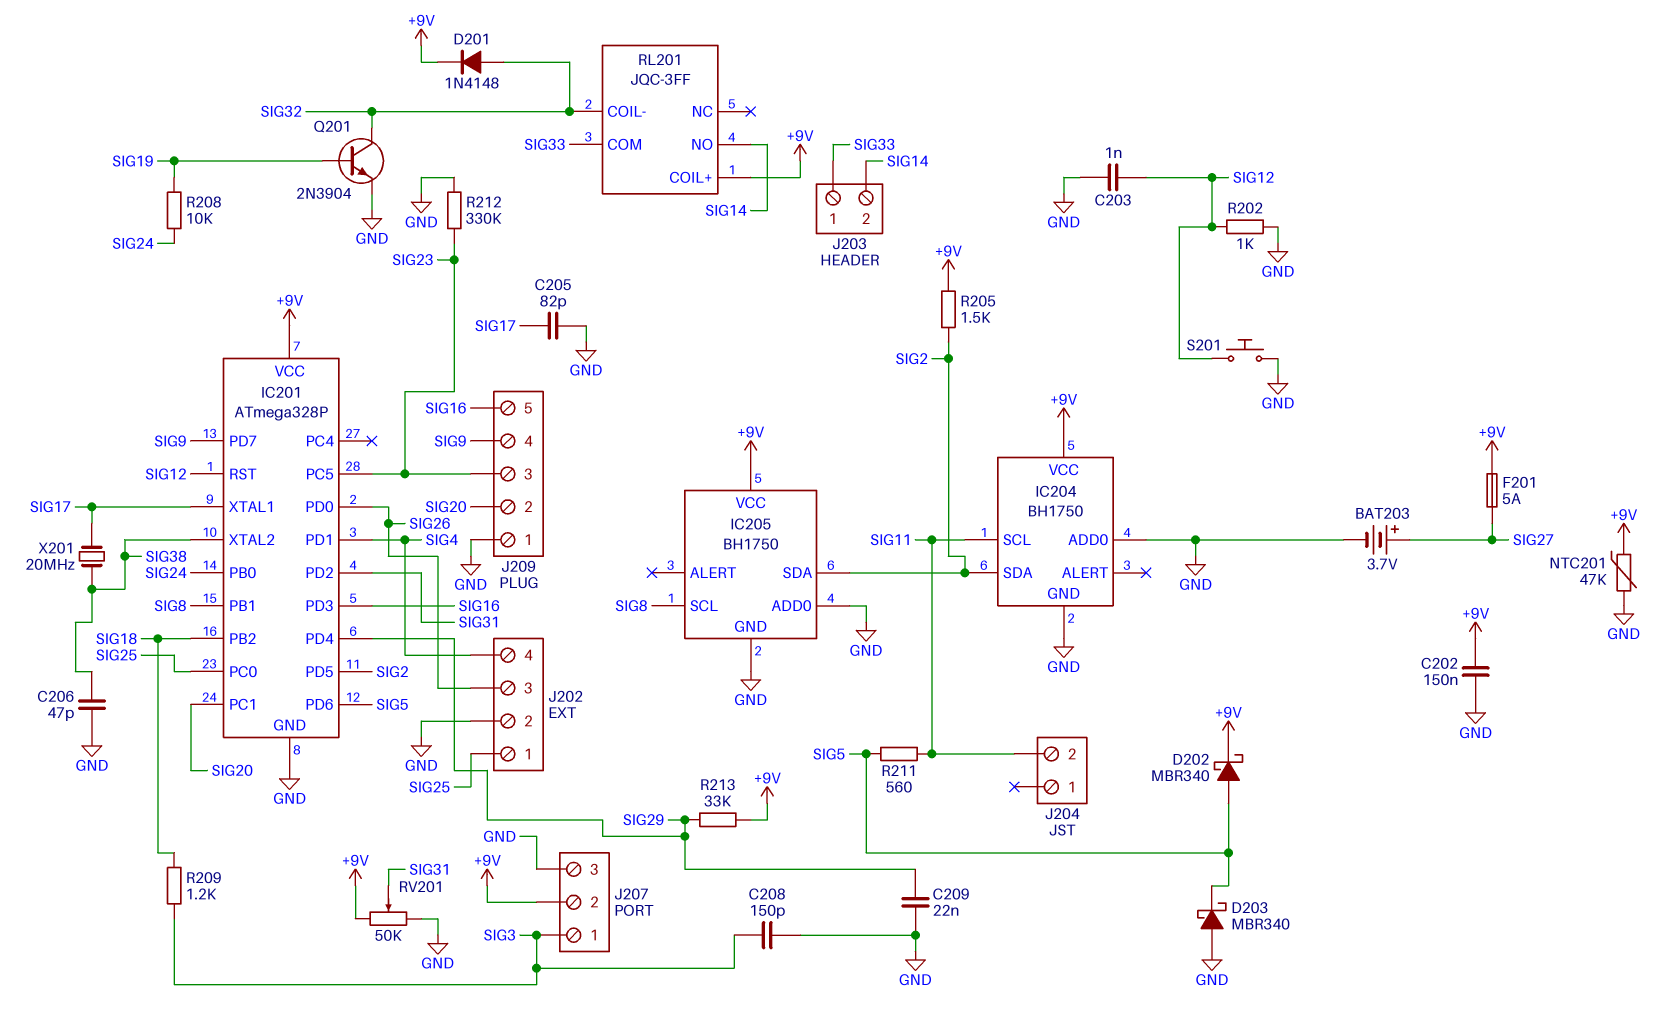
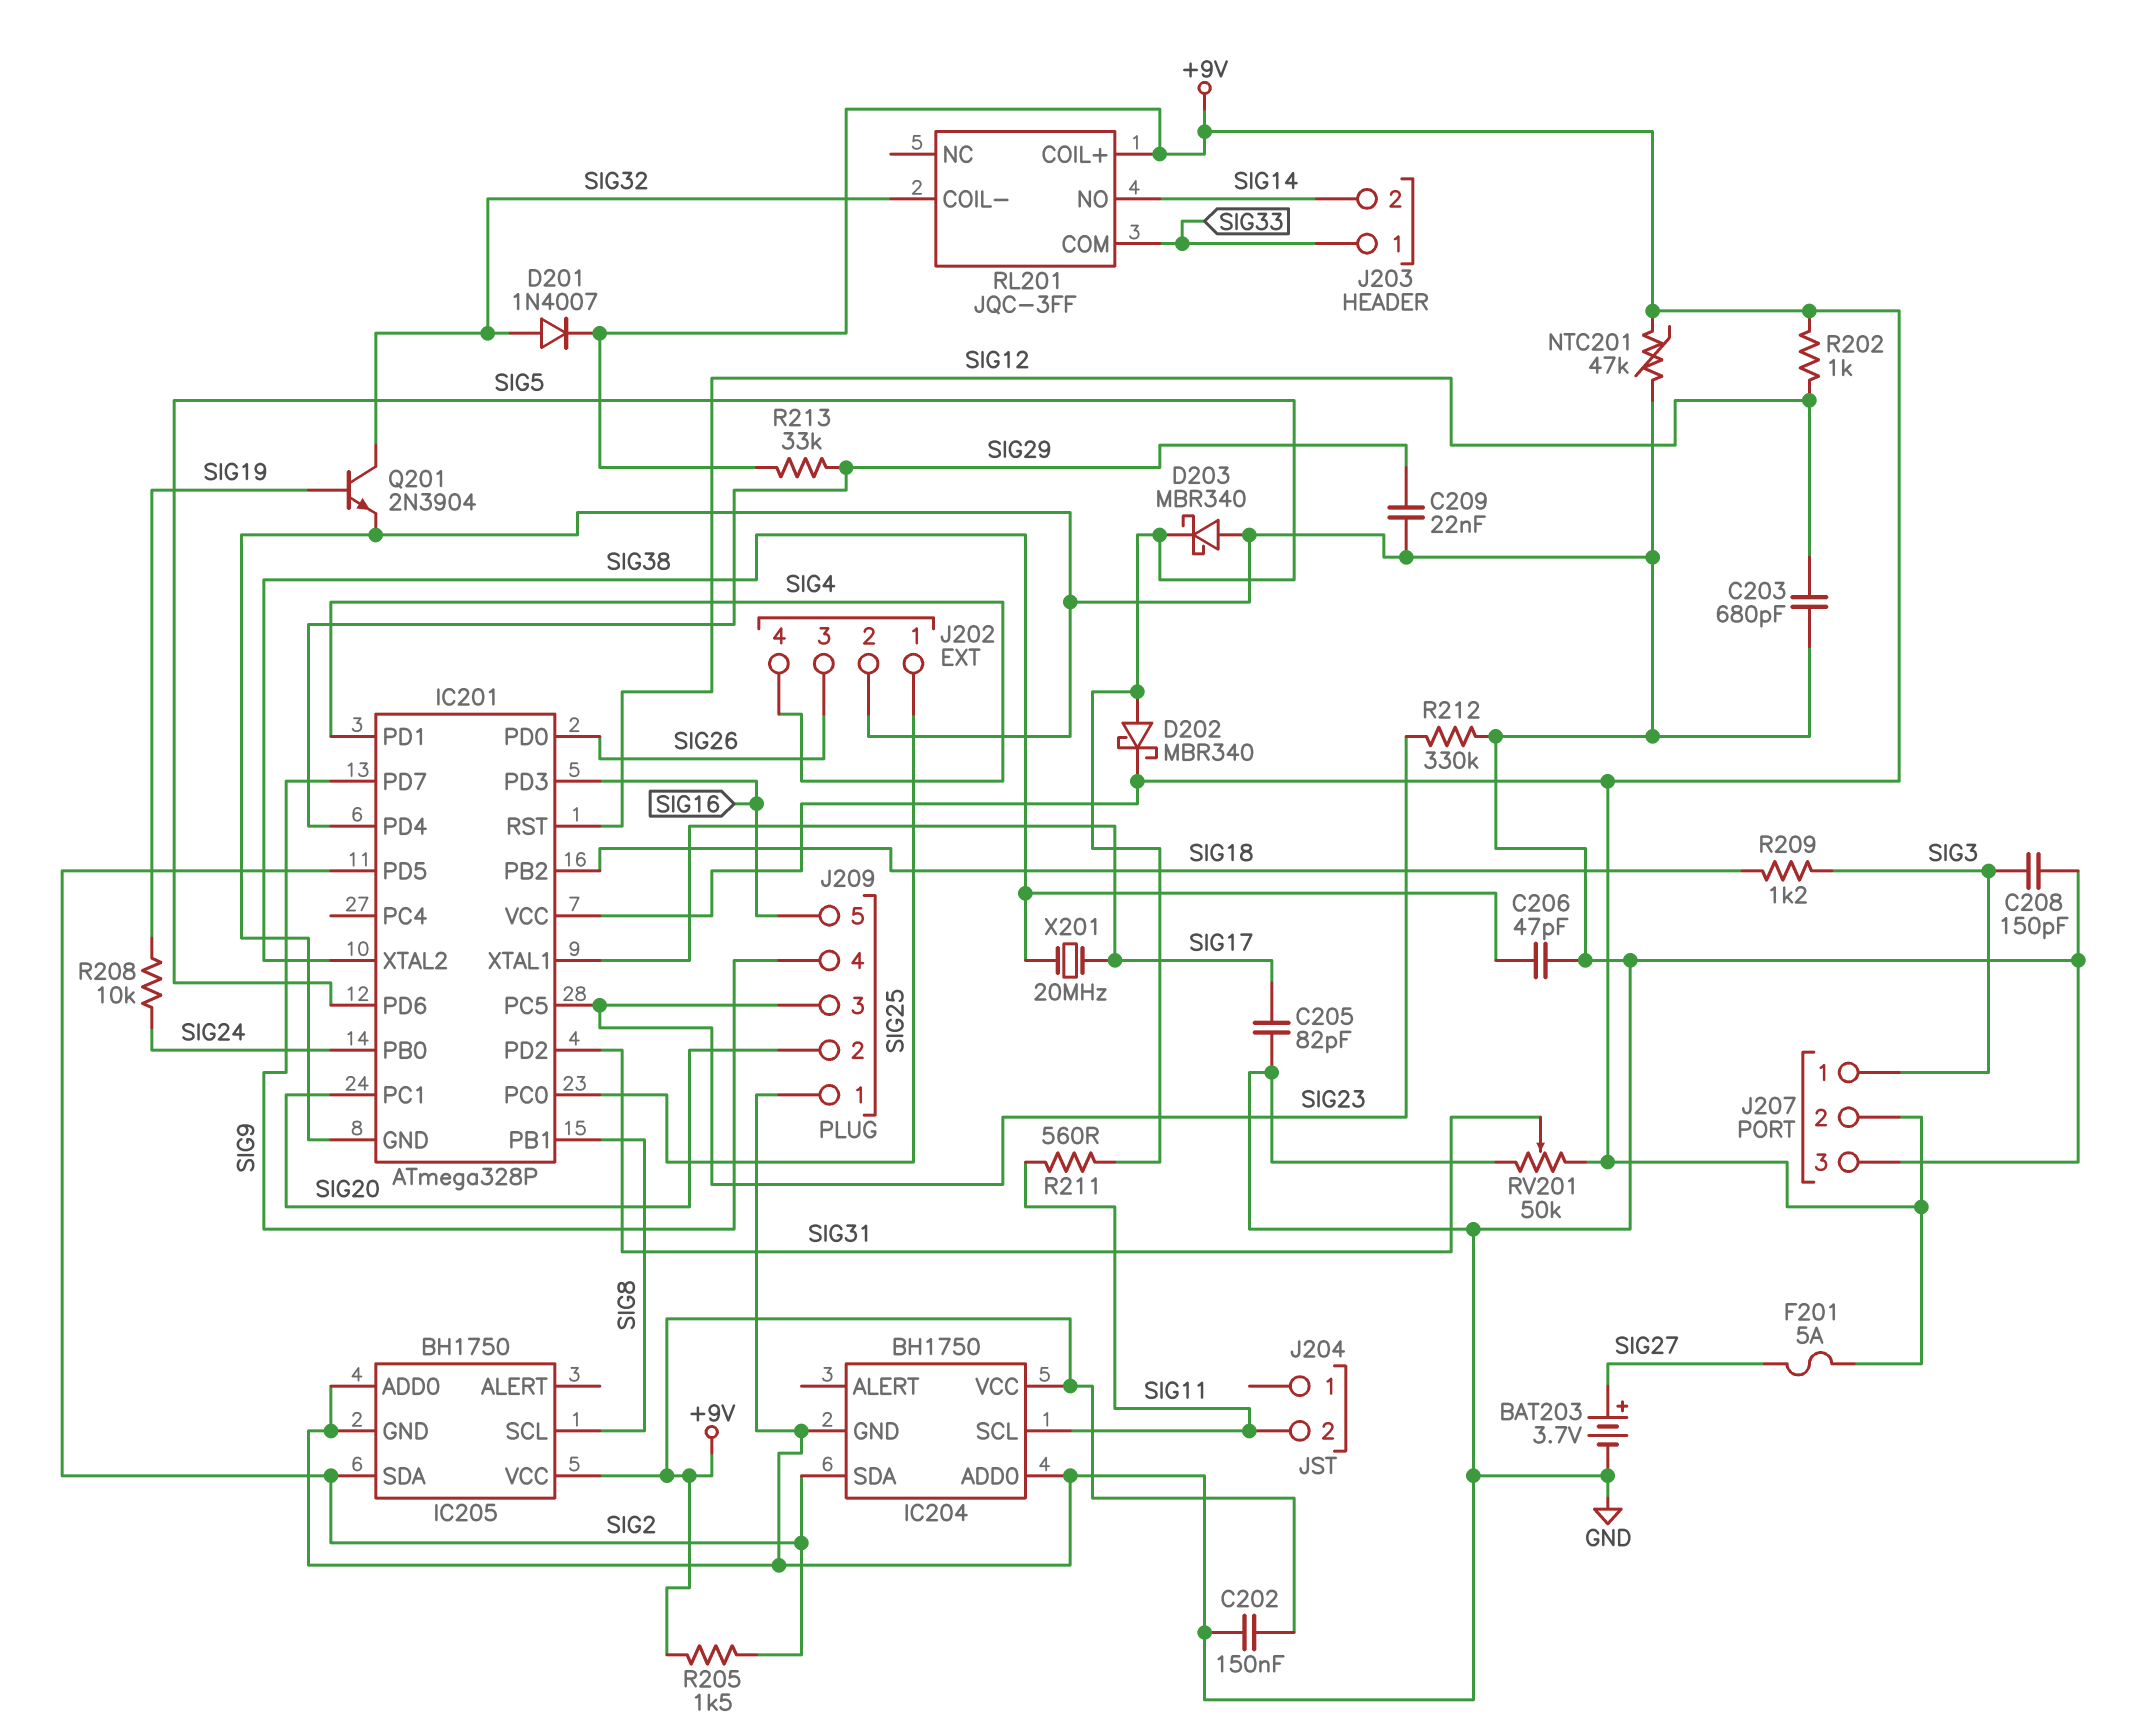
C203: 1nF (GND, SIG12) -> 680pF (GND, SIG12)
D201: diode 1N4148 (A SIG32, K +9V) -> diode 1N4007 (A SIG32, K +9V)
R202: 1k (GND, SIG12) -> 1k (+9V, SIG12)
S201: button (GND, SIG12) -> none

